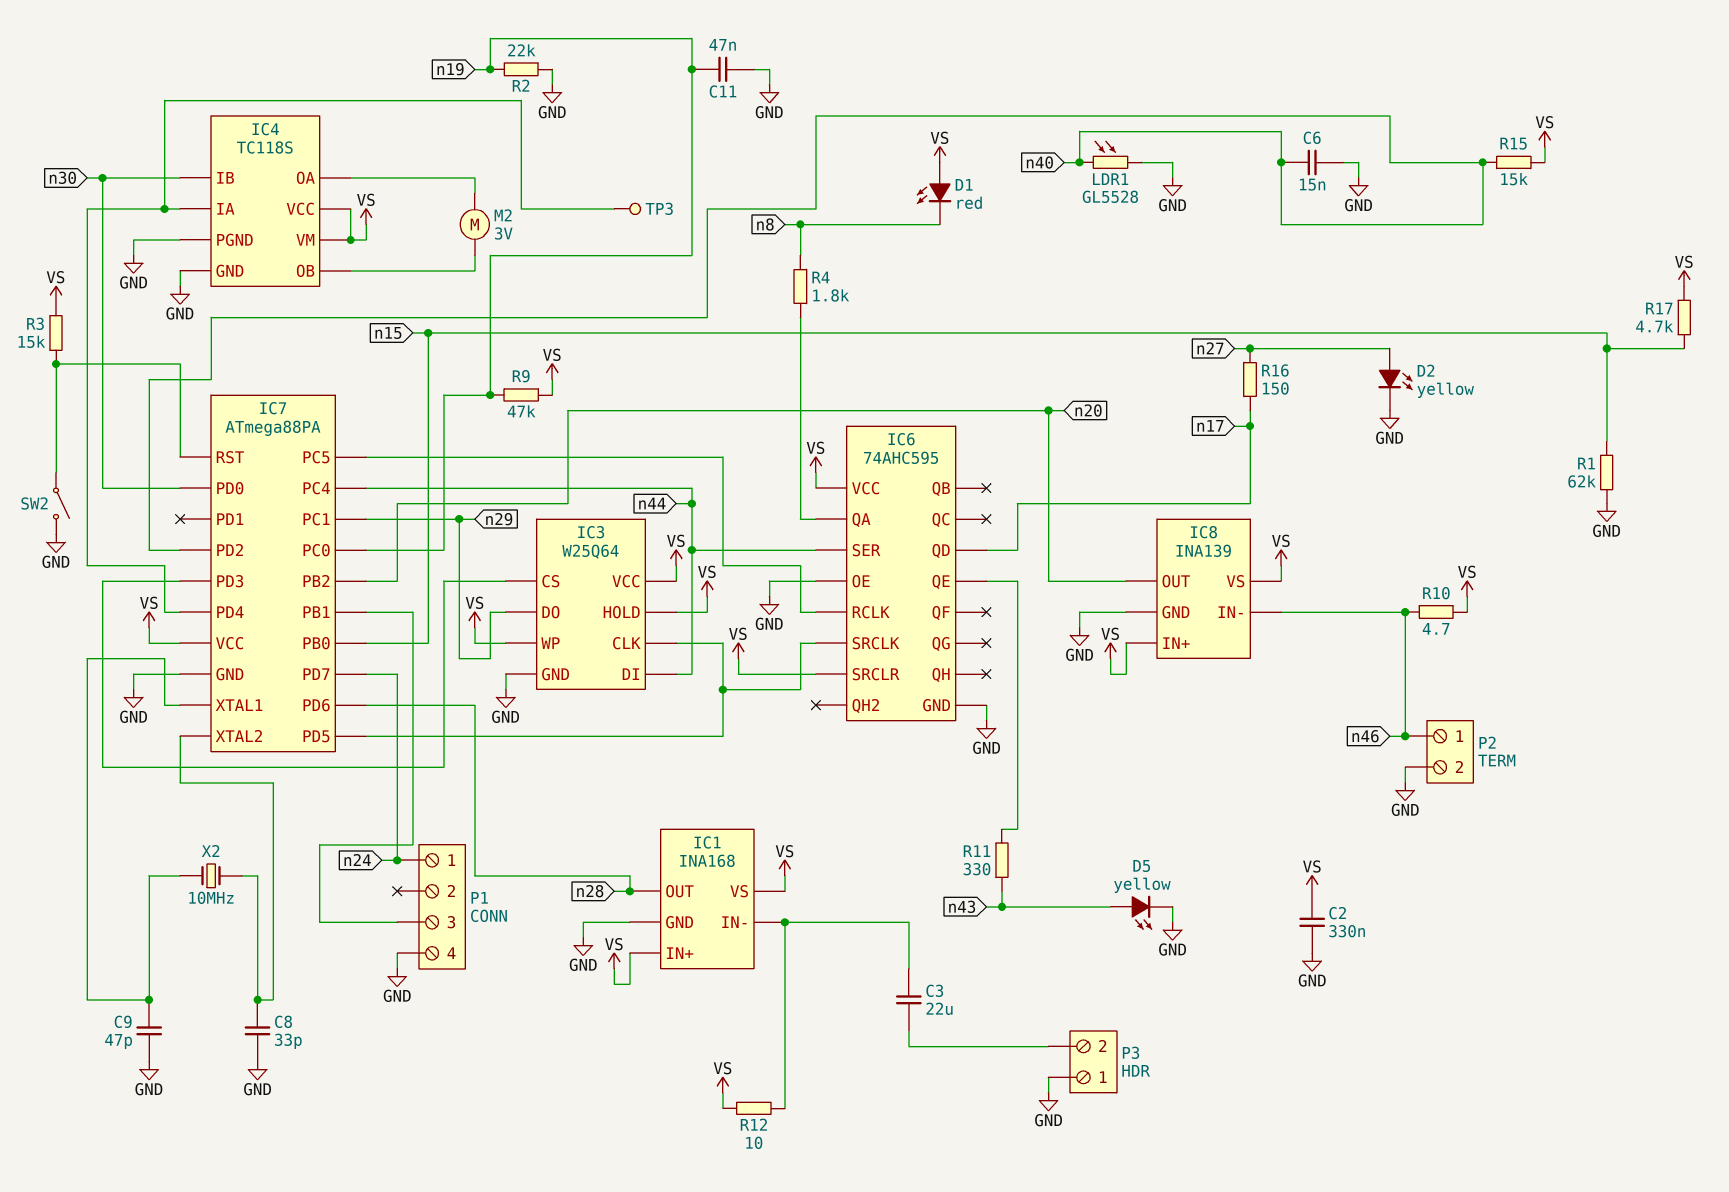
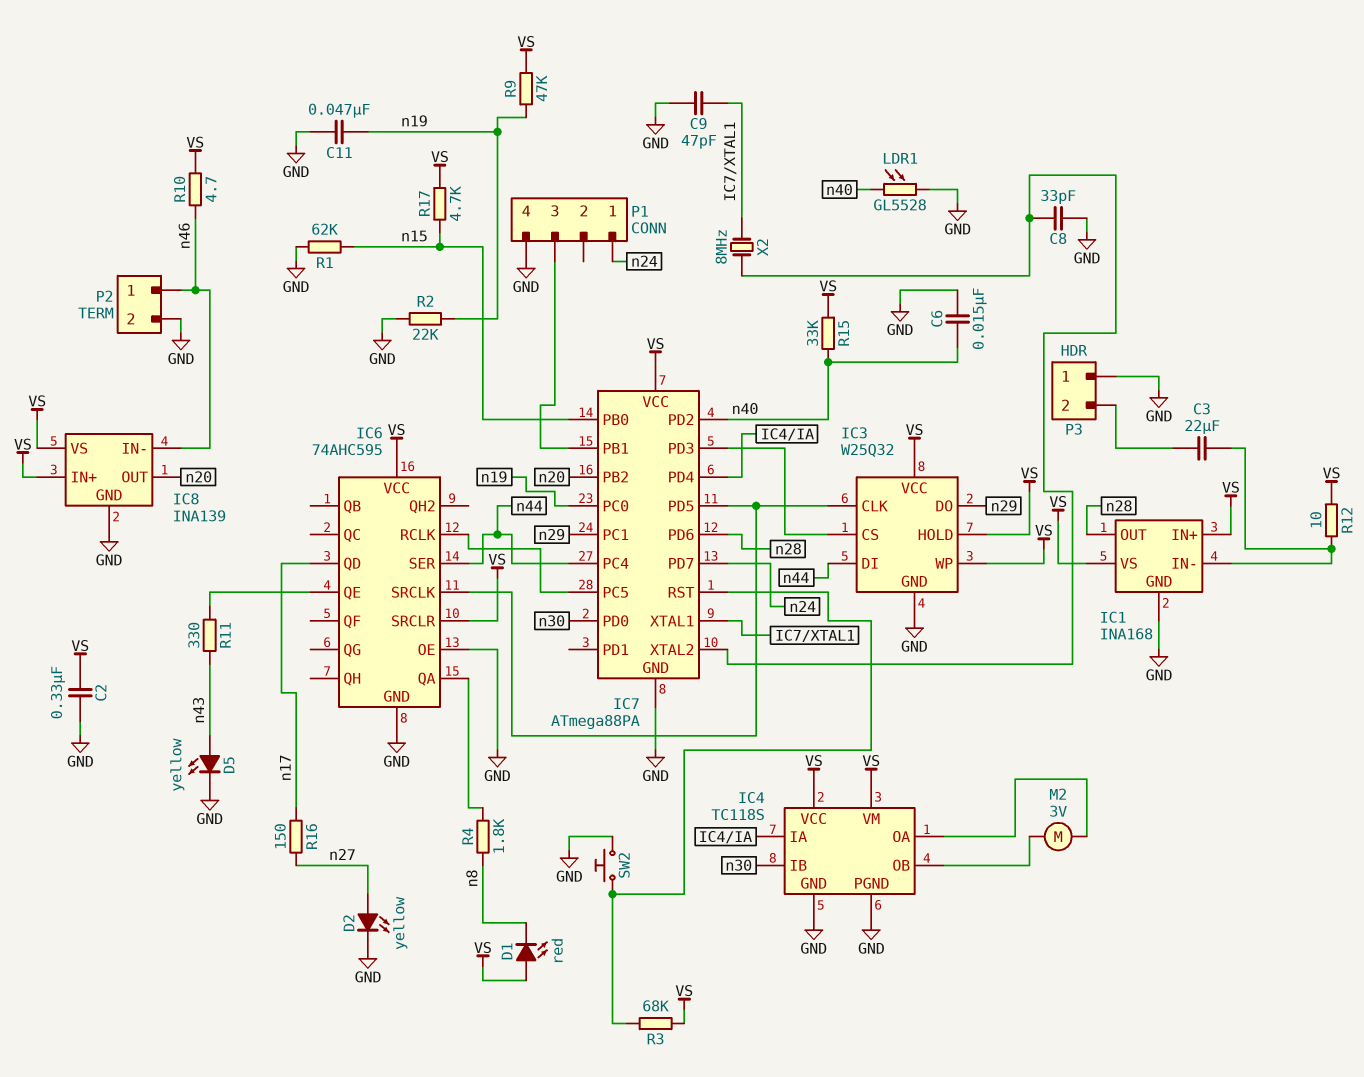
IC3: W25Q64 -> W25Q32
R3: 15k (IC7/RST, VS) -> 68k (IC7/RST, VS)
R15: 15k (VS, n40) -> 33k (VS, n40)
SW2: switch (GND, IC7/RST) -> button (GND, IC7/RST)
TP3: test point (IC4/IA) -> none
X2: 10MHz (IC7/XTAL1, IC7/XTAL2) -> 8MHz (IC7/XTAL1, IC7/XTAL2)

